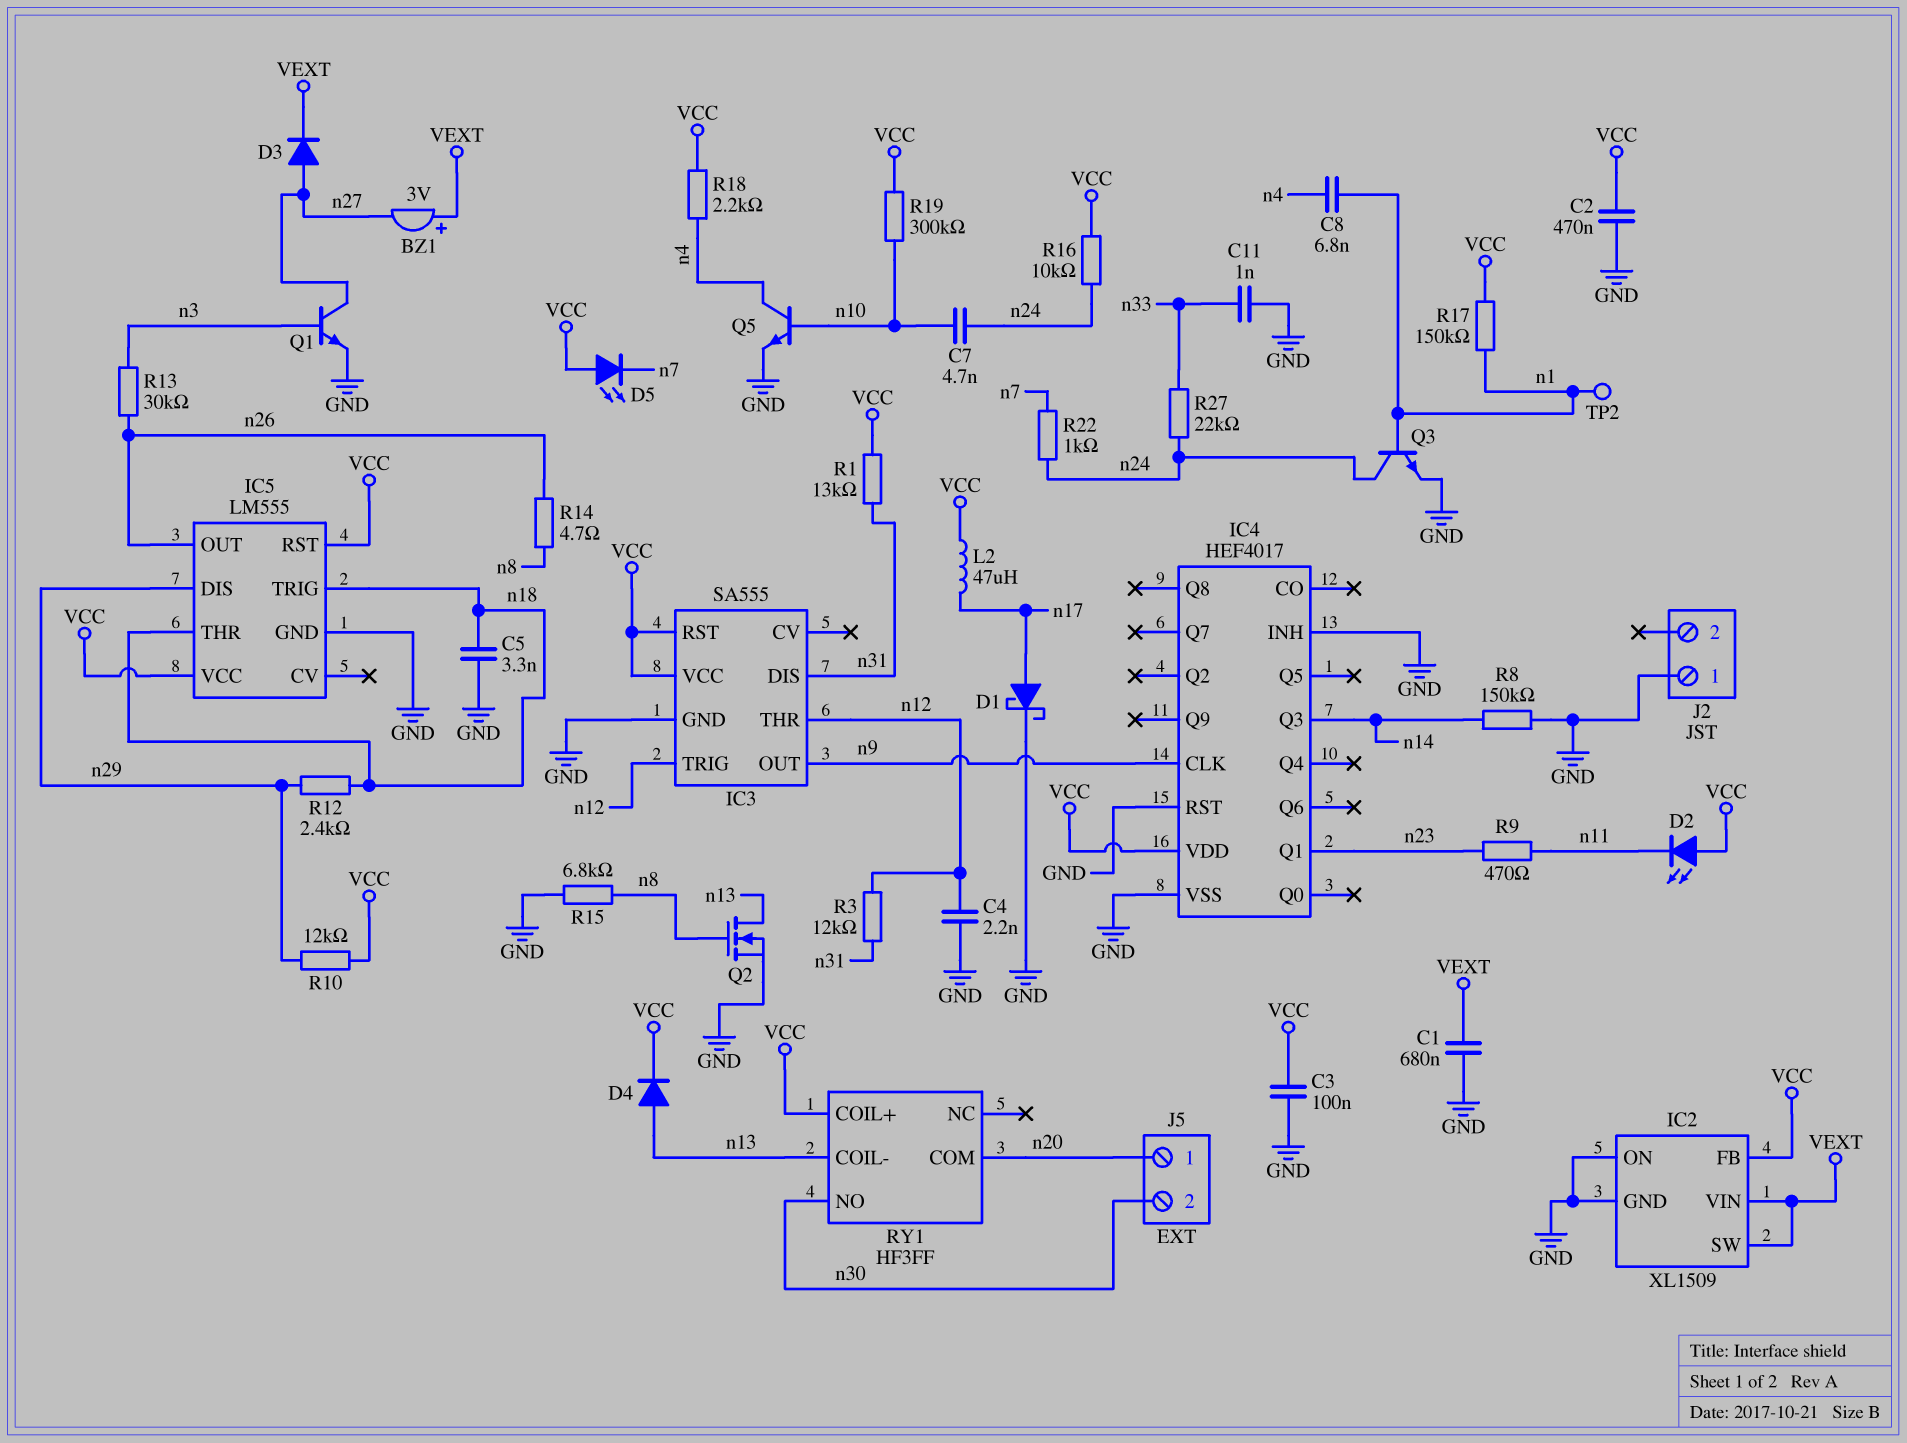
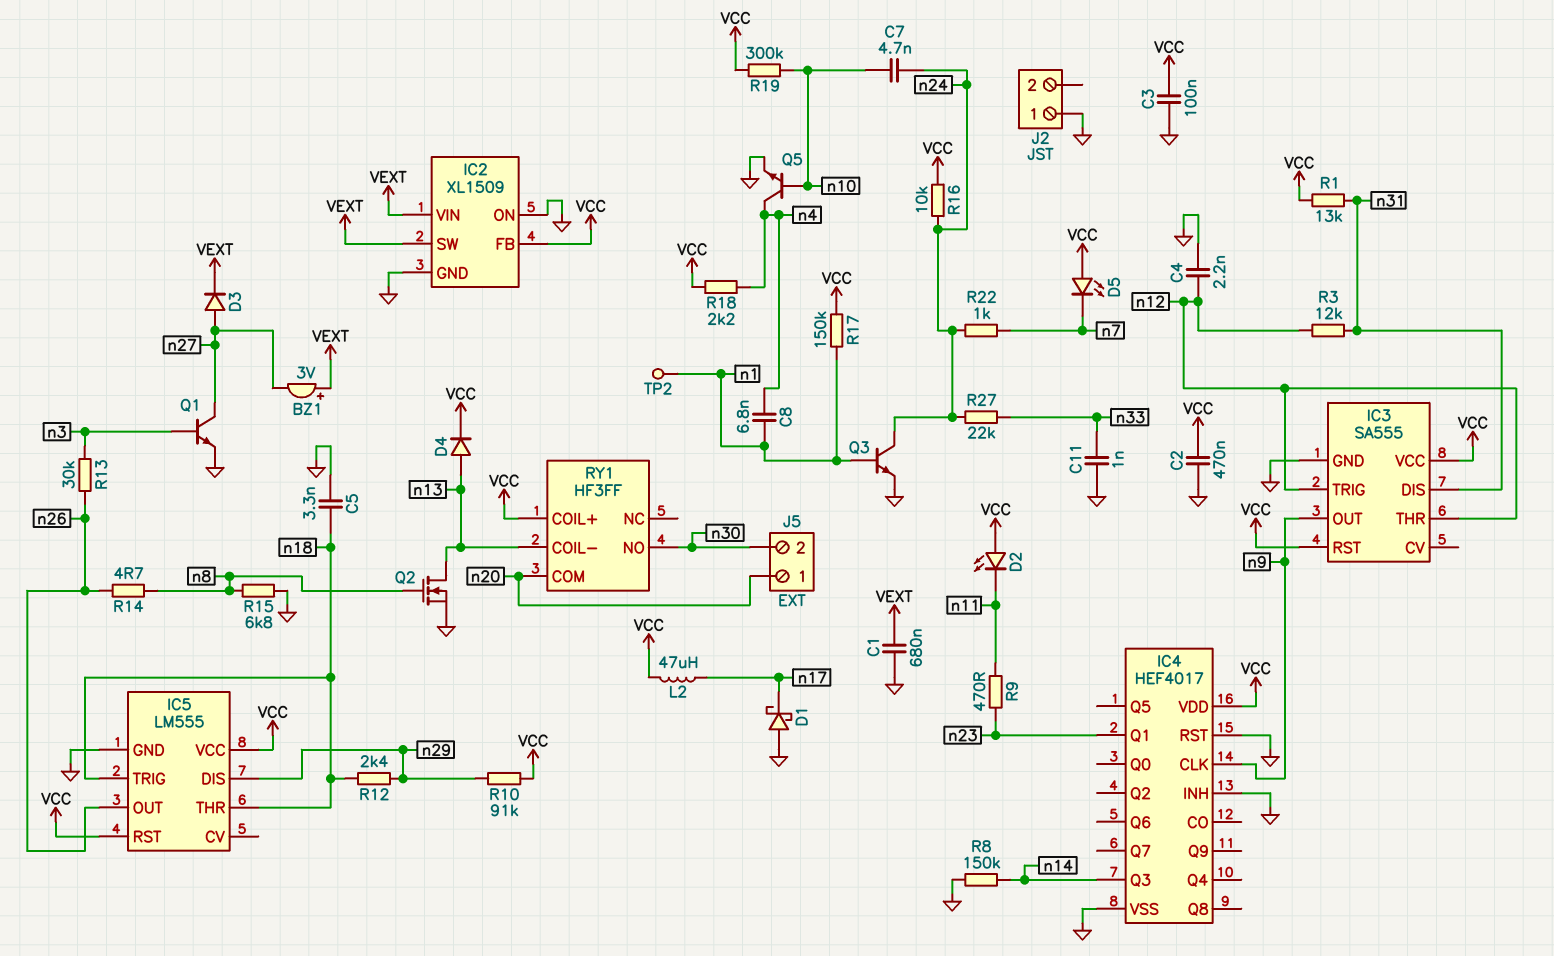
D1: schottky (A n17, K GND) -> schottky (A GND, K n17)
R10: 12k (VCC, n29) -> 91k (VCC, n29)

